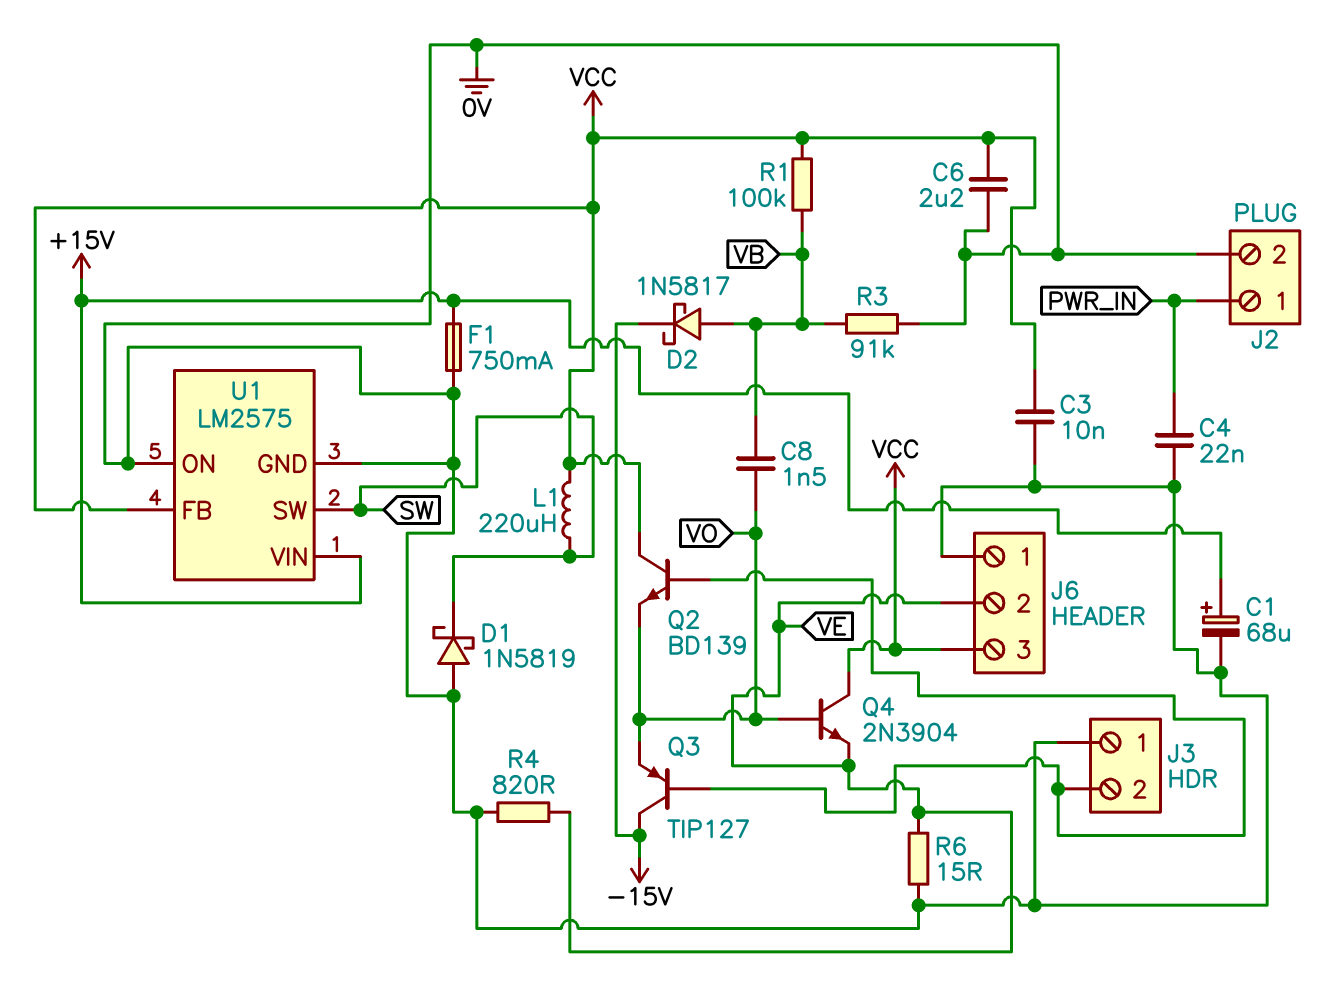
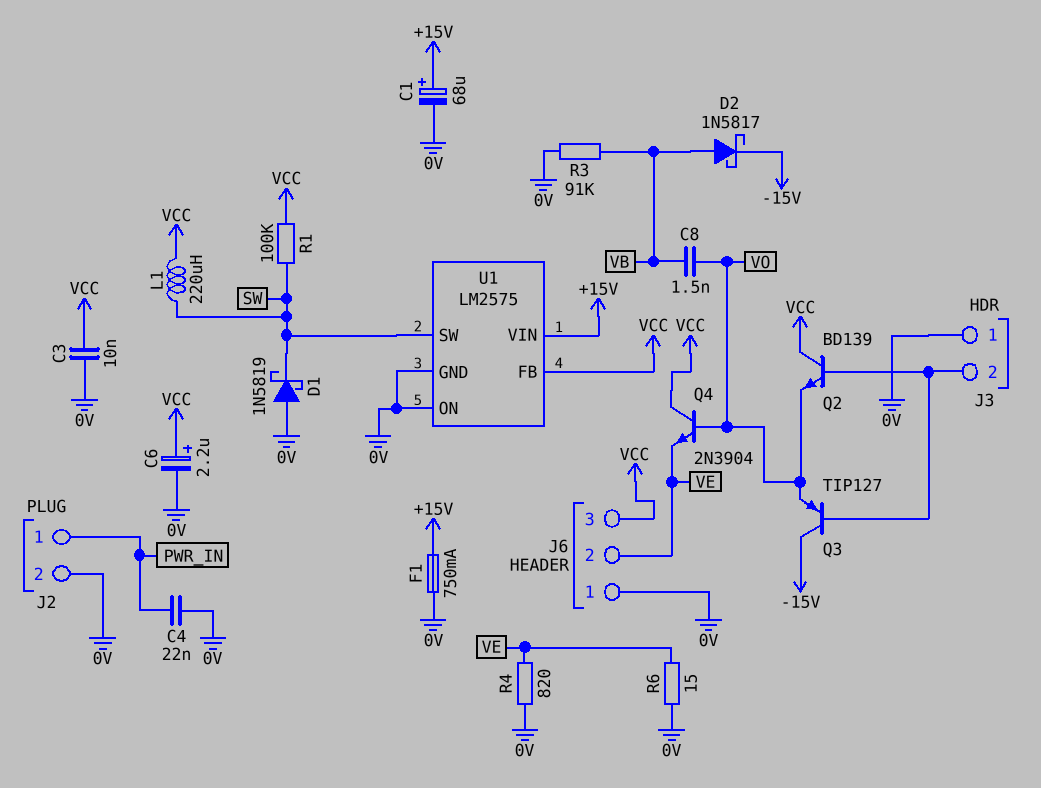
C6: 2.2uF (0V, VCC) -> 2.2uF (plus VCC, minus 0V)
R1: 100k (VB, VCC) -> 100k (SW, VCC)

